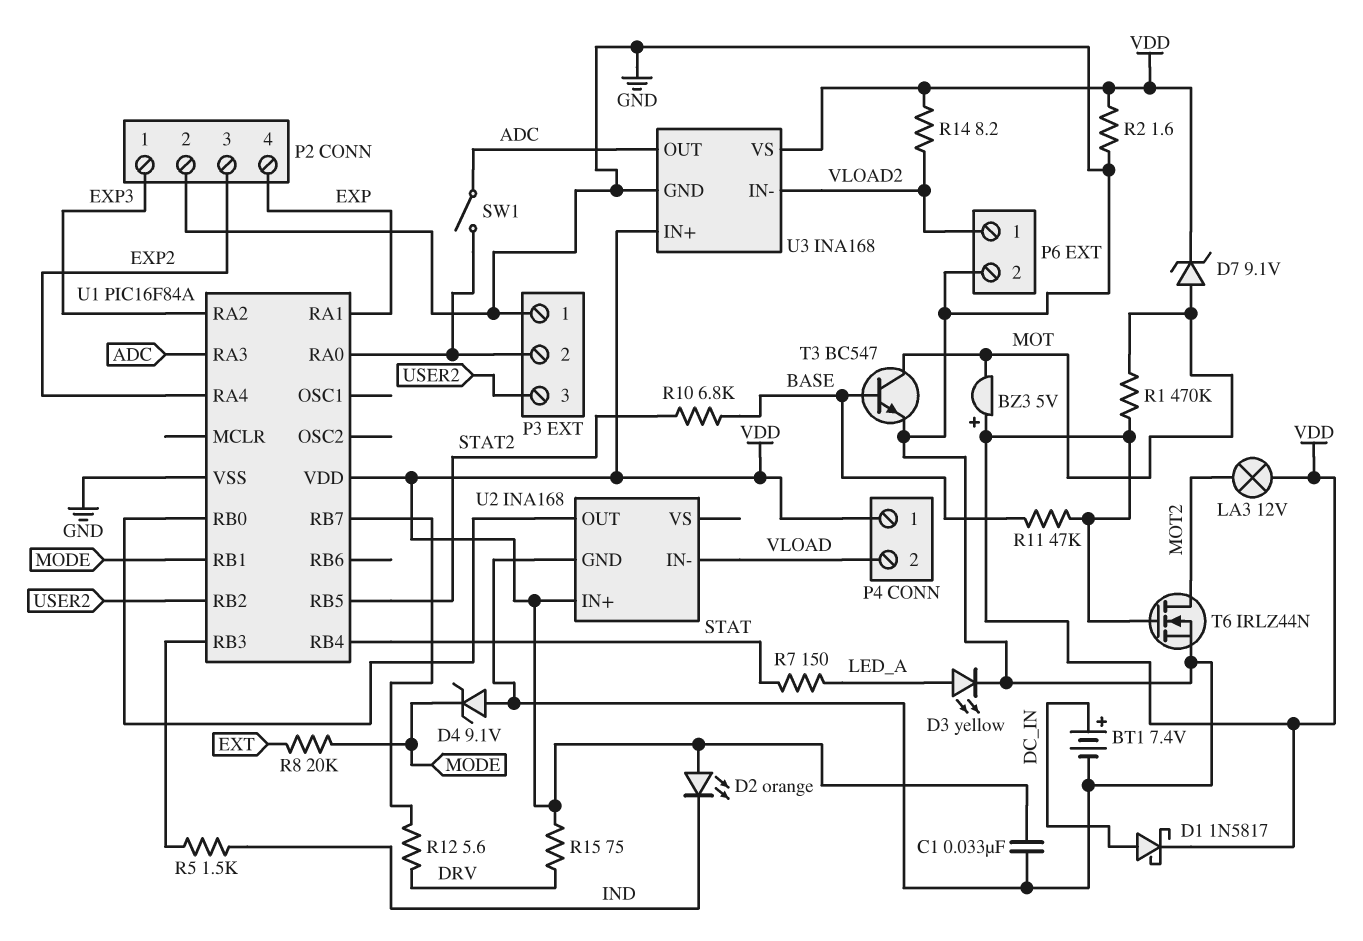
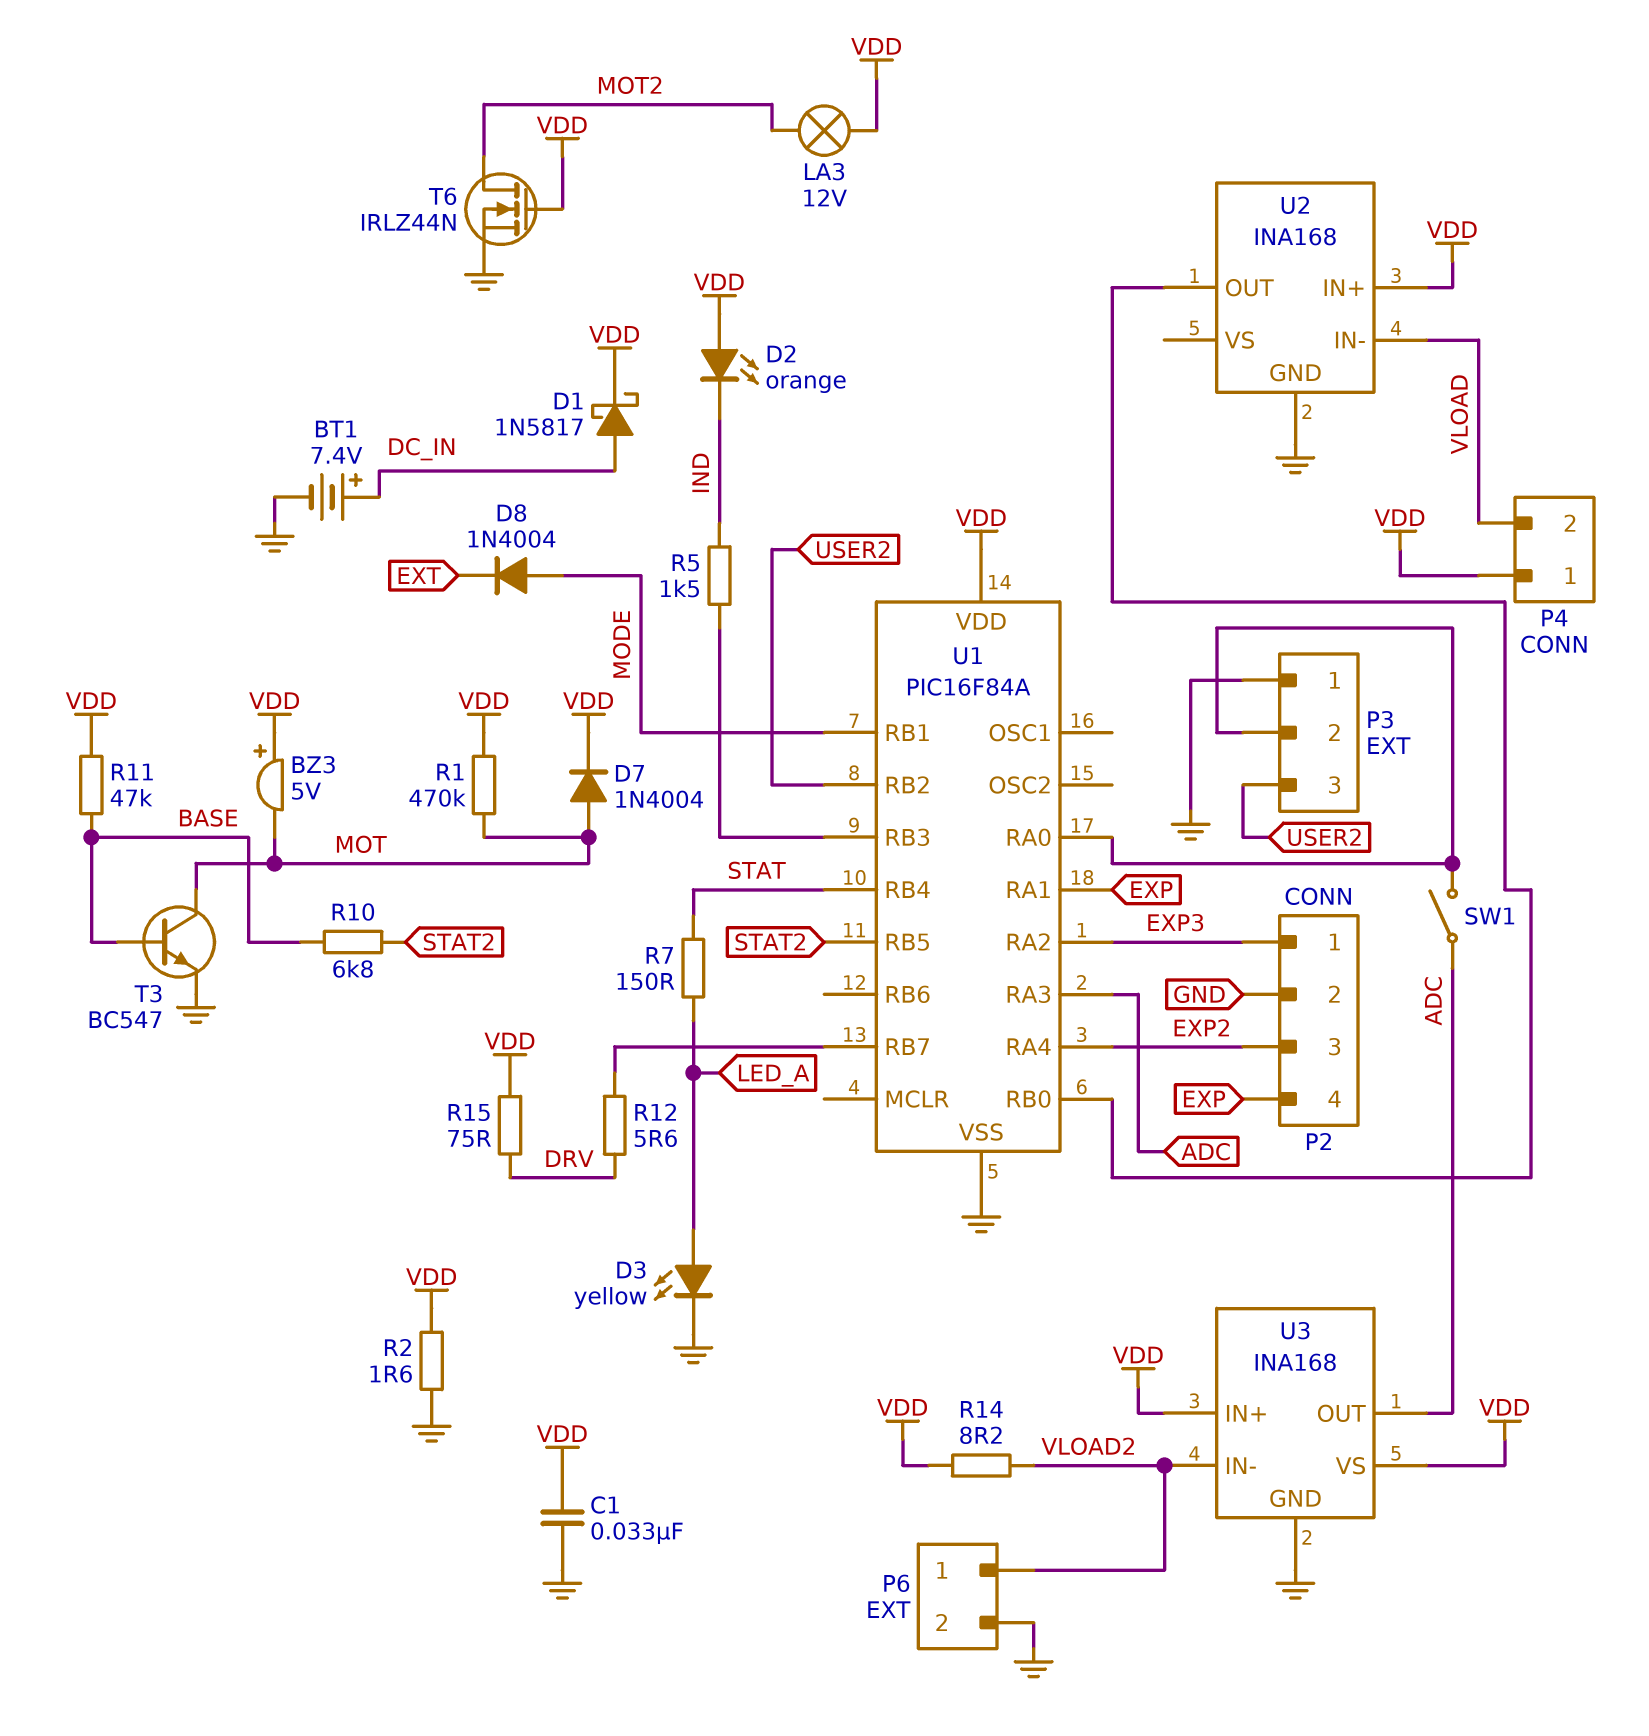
D4: zener 9.1V (A GND, K MODE) -> none
D7: zener 9.1V (A MOT, K VDD) -> diode 1N4004 (A MOT, K VDD)
D8: none -> diode 1N4004 (A MODE, K EXT)
R8: 20k (EXT, MODE) -> none

